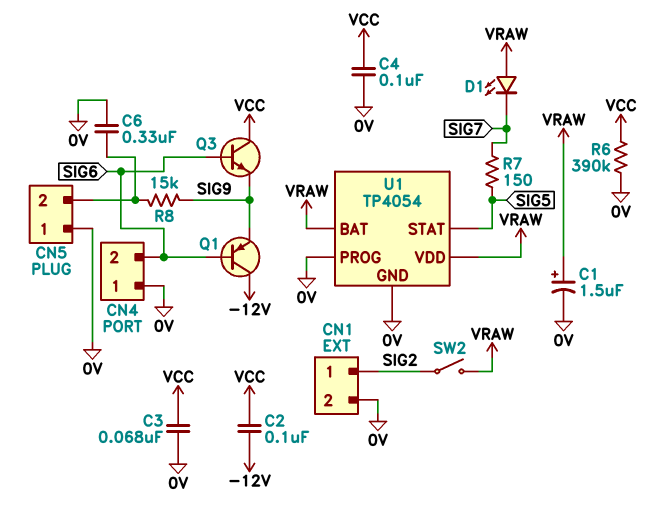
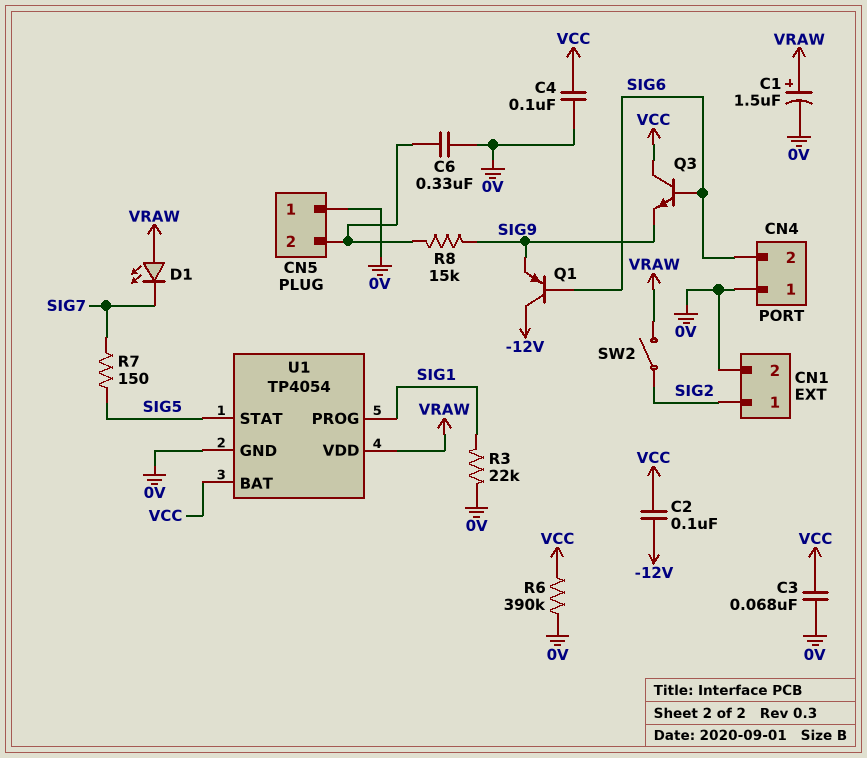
R3: none -> 22k (0V, SIG1)
U1 pin BAT: VRAW -> VCC
U1 pin PROG: 0V -> SIG1

